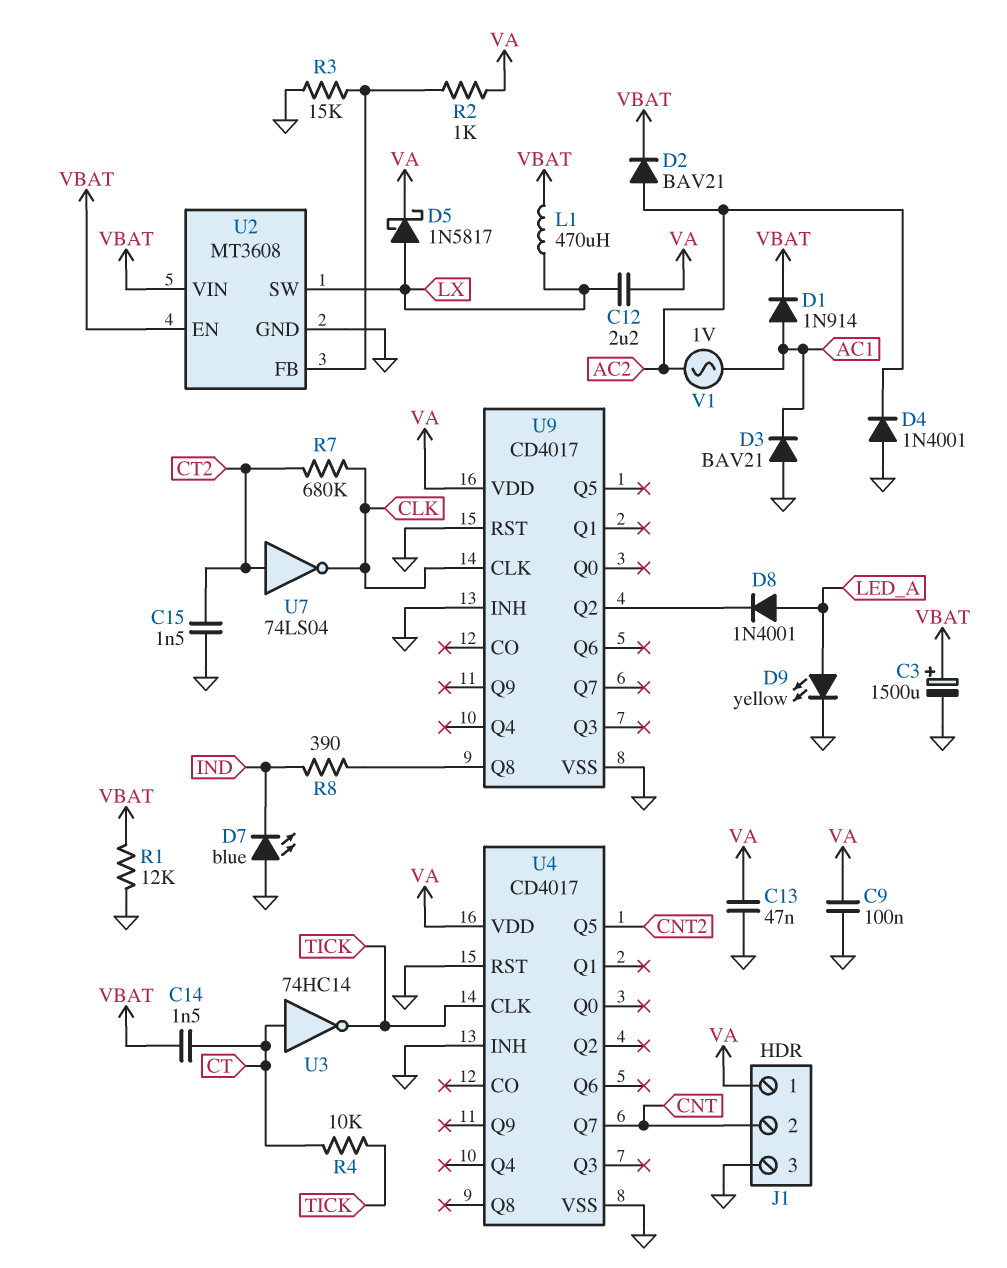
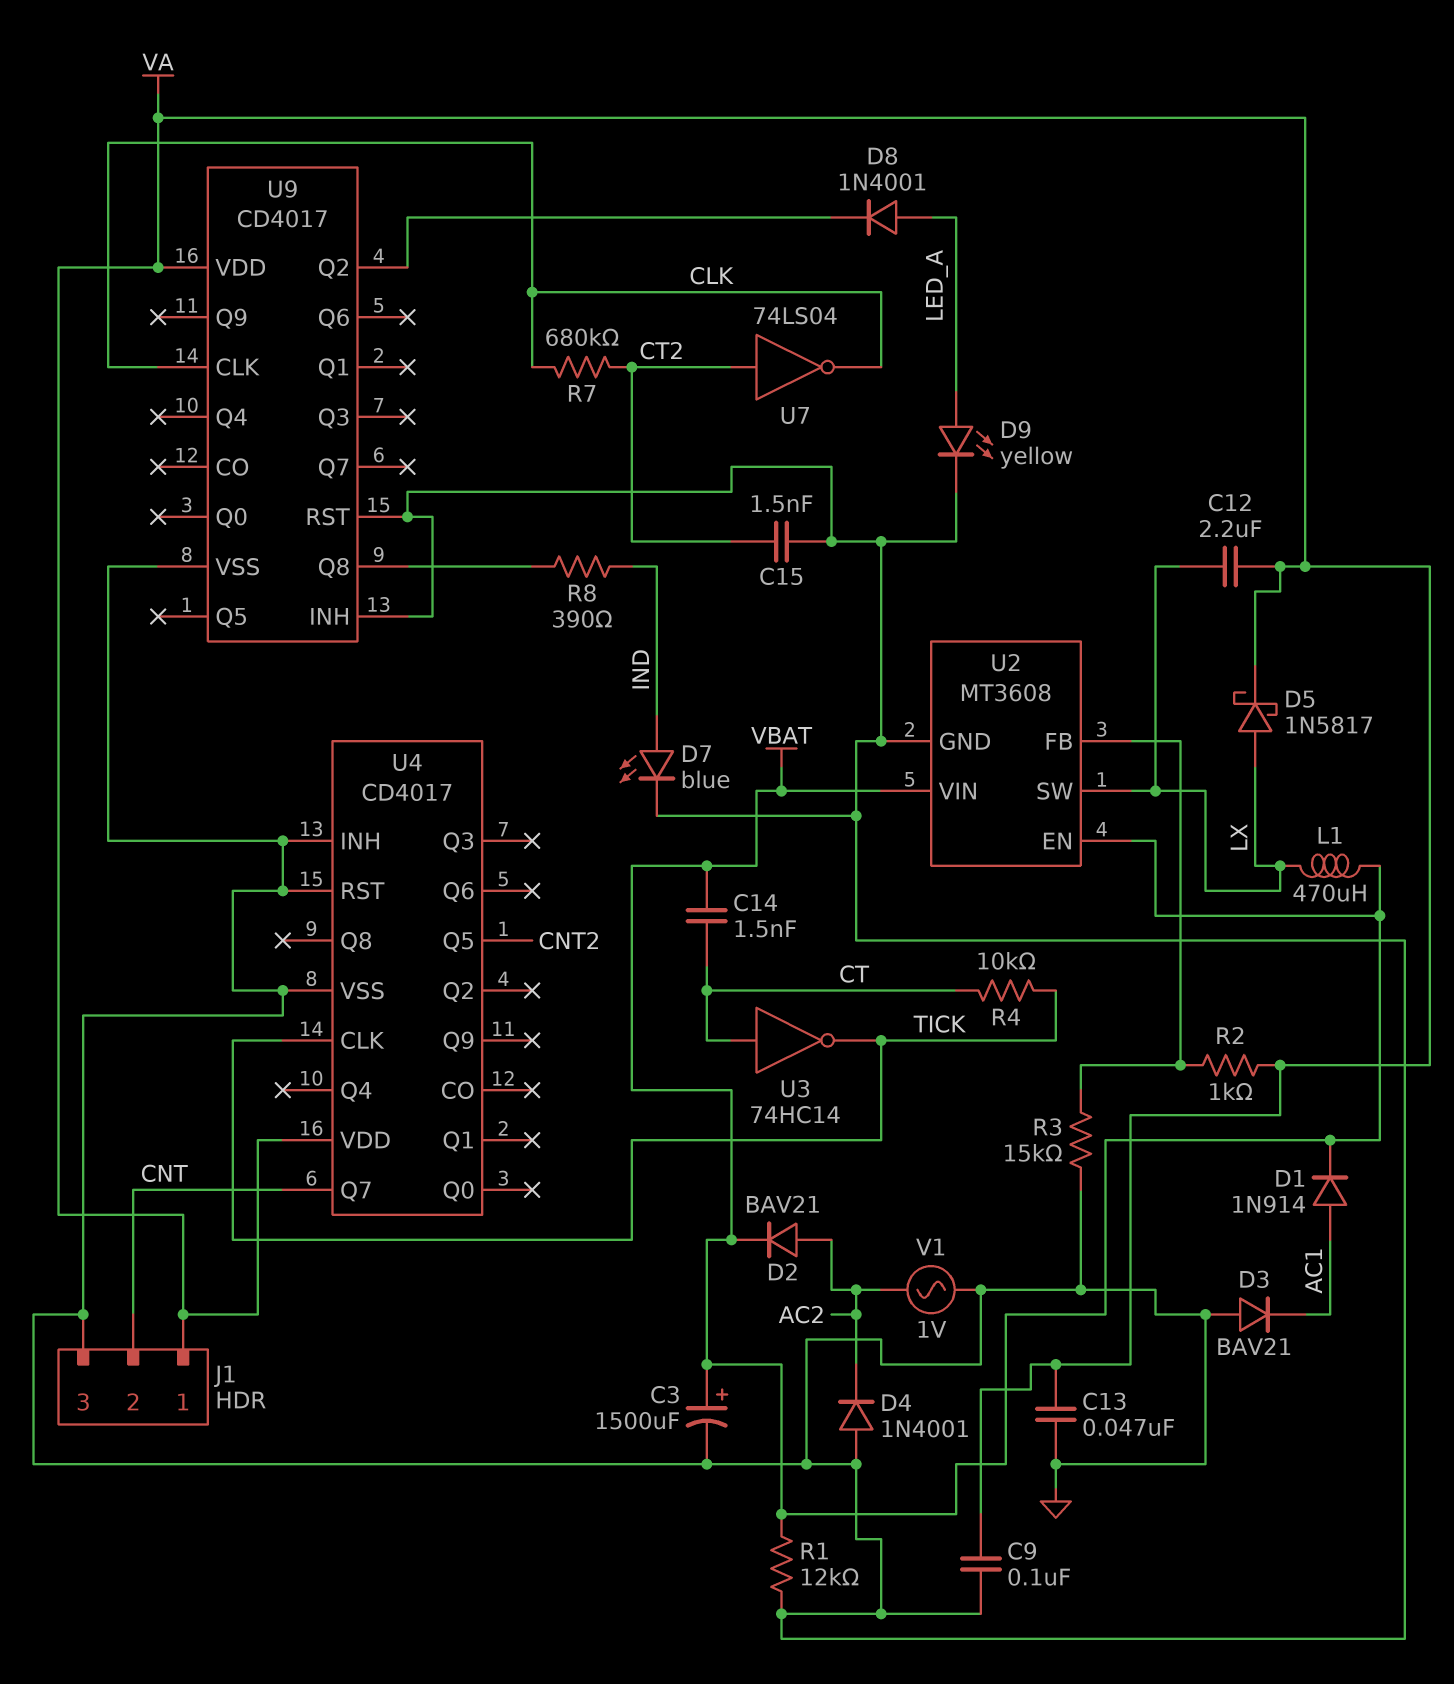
D7: LED blue (A GND, K IND) -> LED blue (A IND, K GND)
V1: AC 1V (AC1, AC2) -> AC 1V (AC2, GND)

